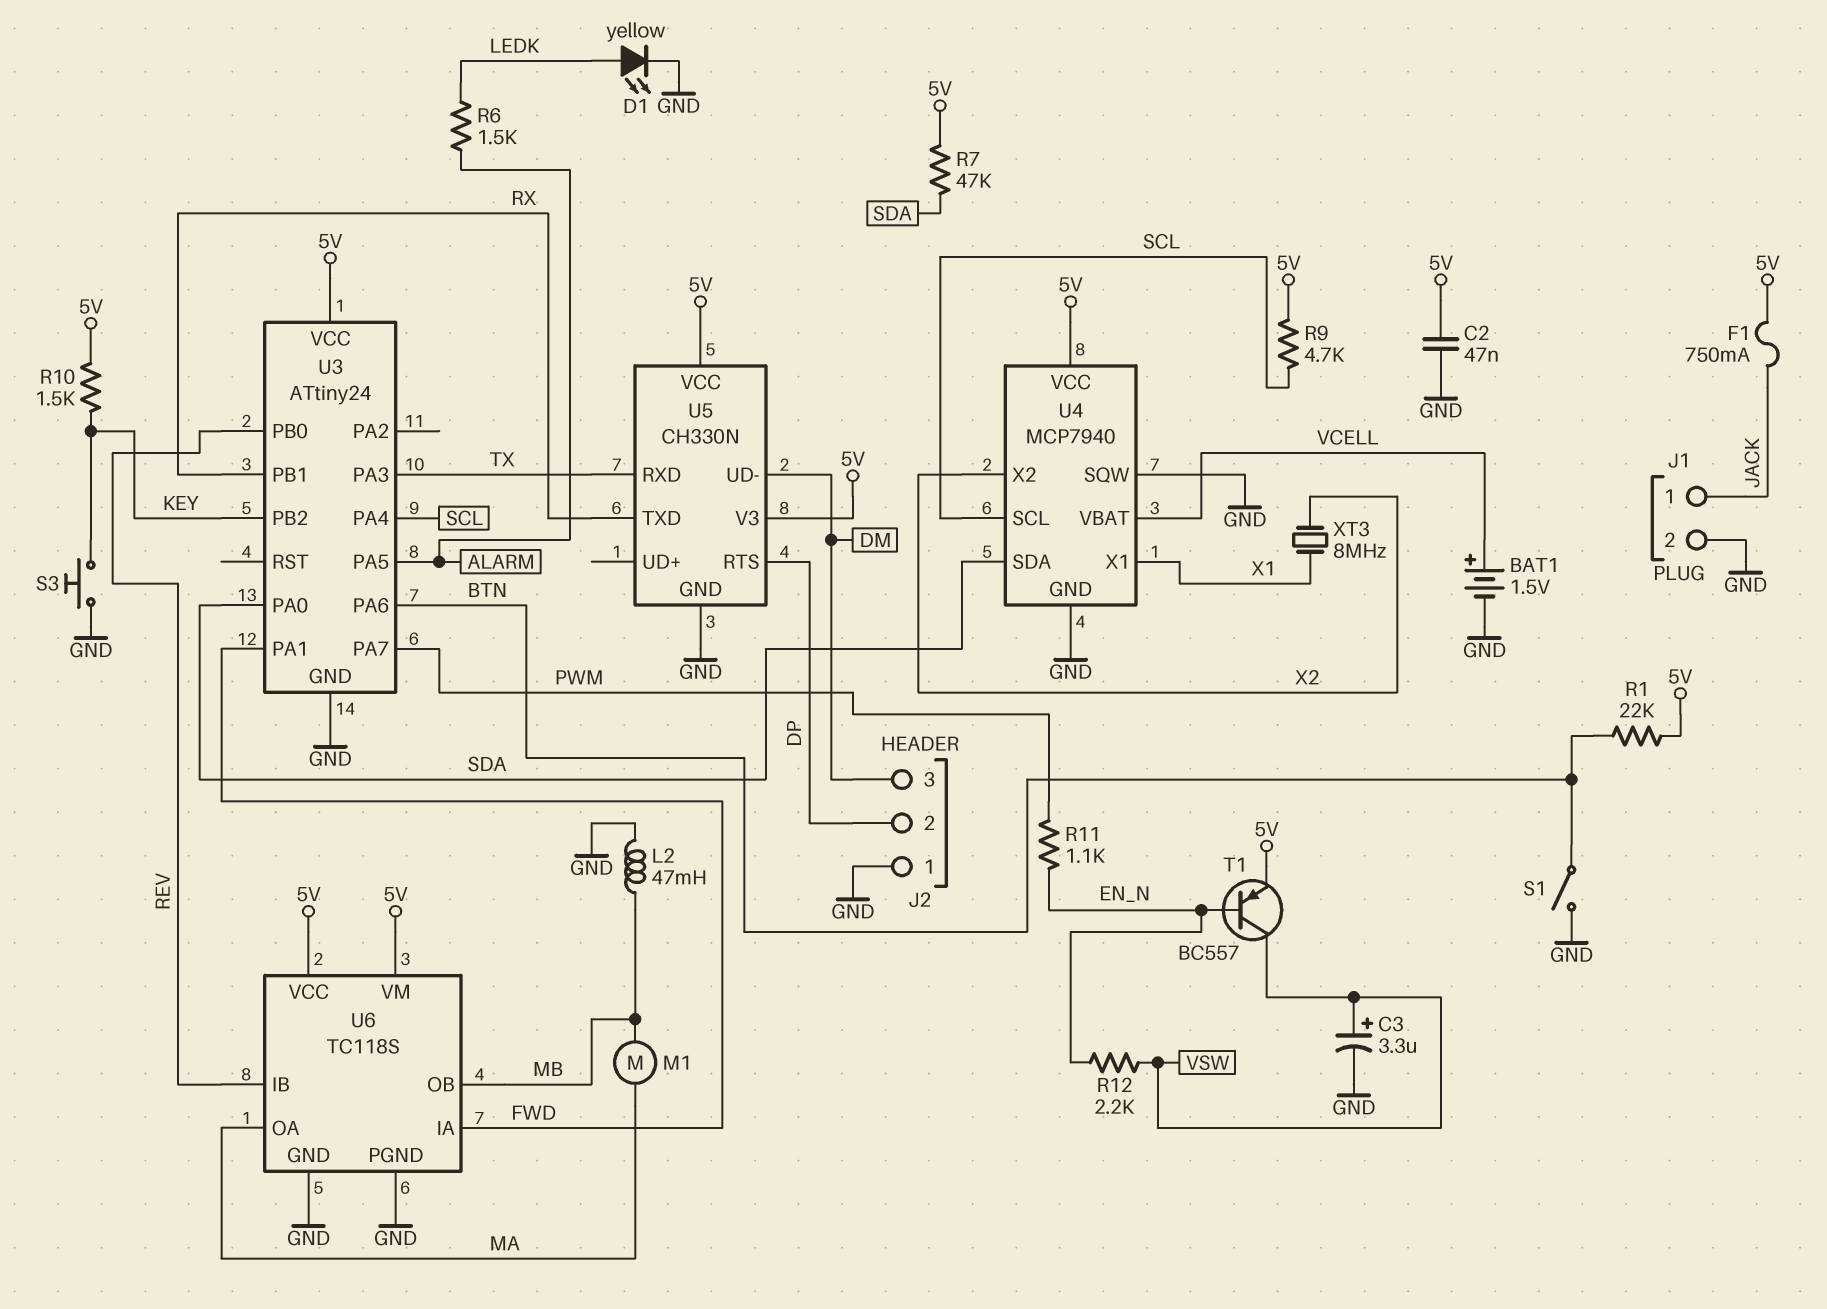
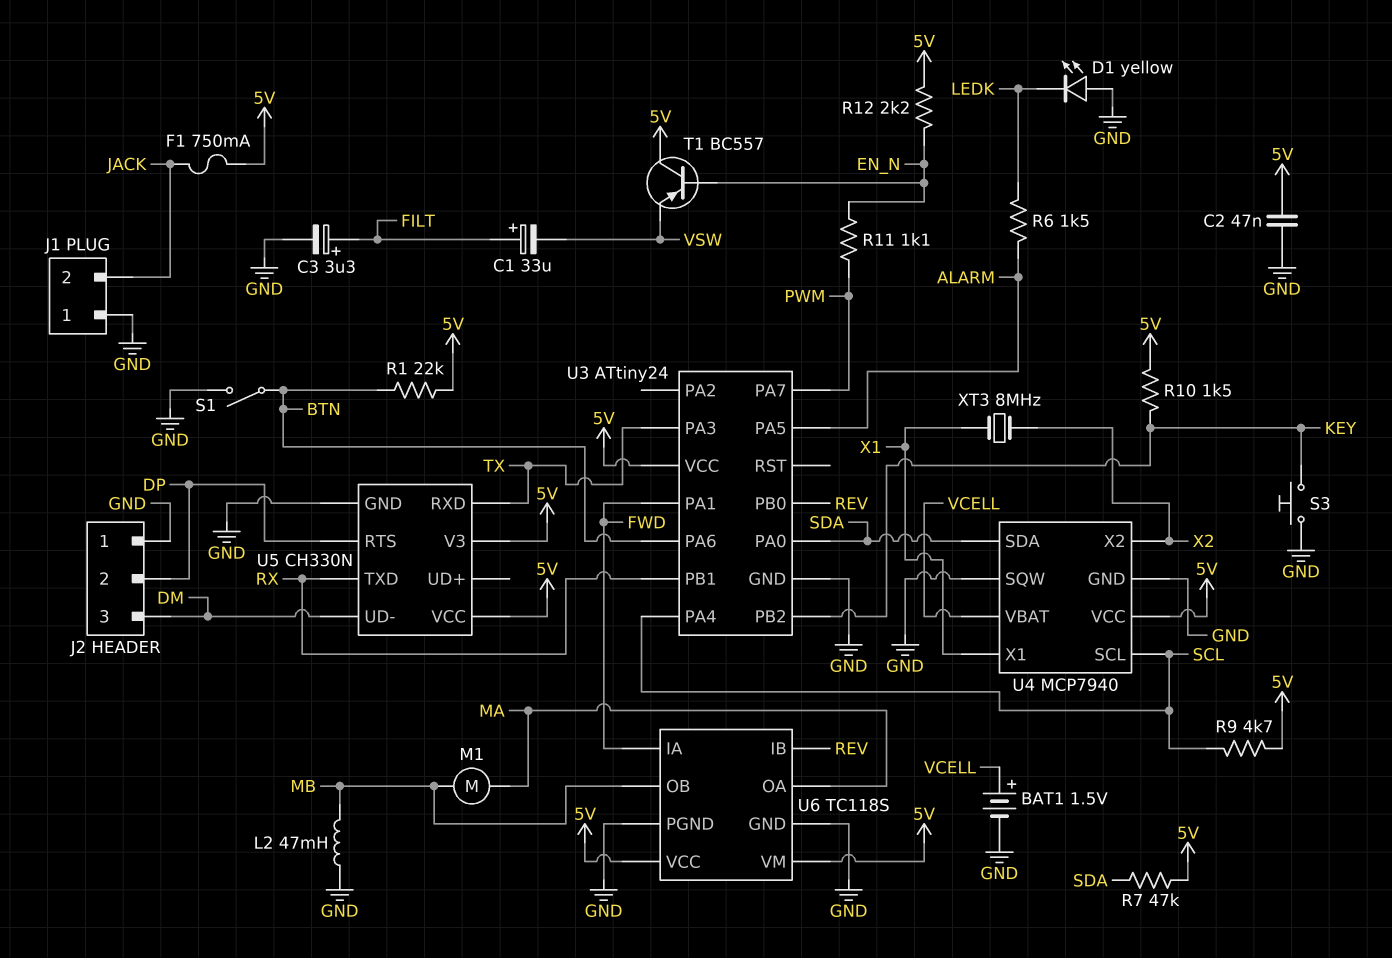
C1: none -> 33uF (plus FILT, minus VSW)
C3: 3.3uF (plus VSW, minus GND) -> 3.3uF (plus FILT, minus GND)
D1: LED yellow (A LEDK, K GND) -> LED yellow (A GND, K LEDK)
J1 pin 1: JACK -> GND
J1 pin 2: GND -> JACK
R12: 2.2k (EN_N, VSW) -> 2.2k (5V, EN_N)
T1: PNP BC557 (B EN_N, C VSW, E 5V) -> PNP BC557 (B EN_N, C 5V, E VSW)

